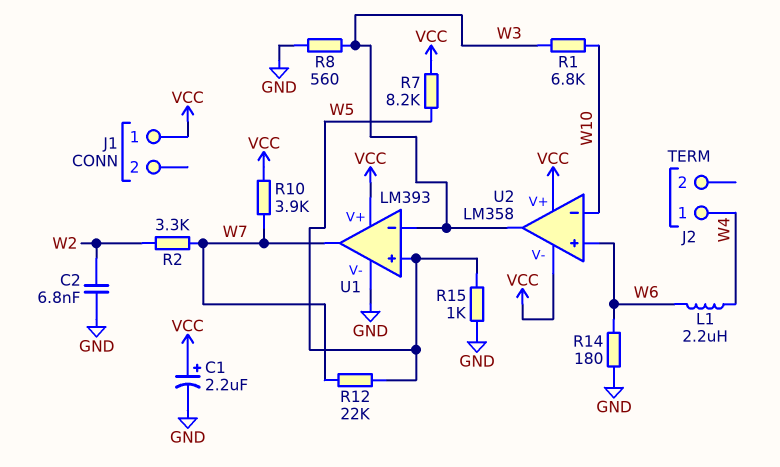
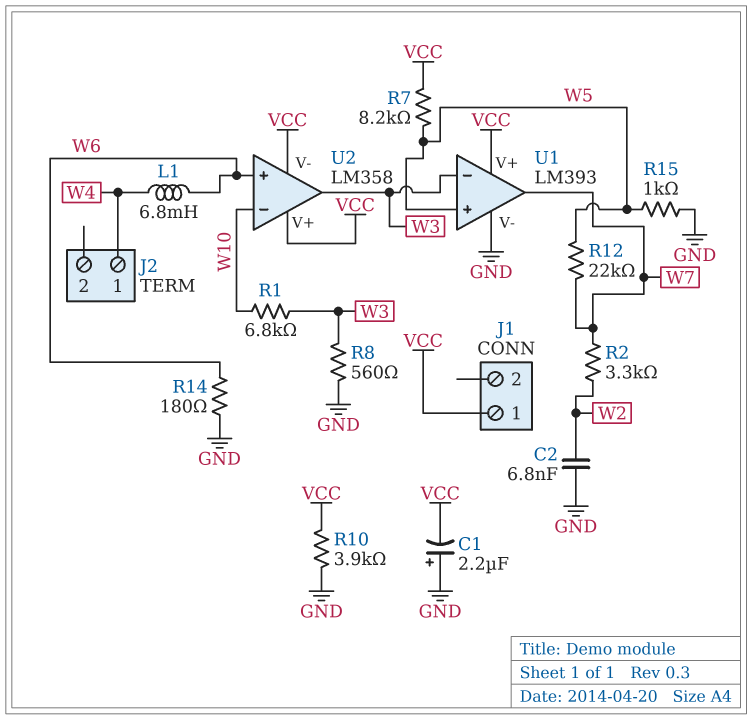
C1: 2.2uF (plus VCC, minus GND) -> 2.2uF (plus GND, minus VCC)
L1: 2.2uH (W4, W6) -> 6.8mH (W4, W6)
R10: 3.9k (VCC, W7) -> 3.9k (GND, VCC)

